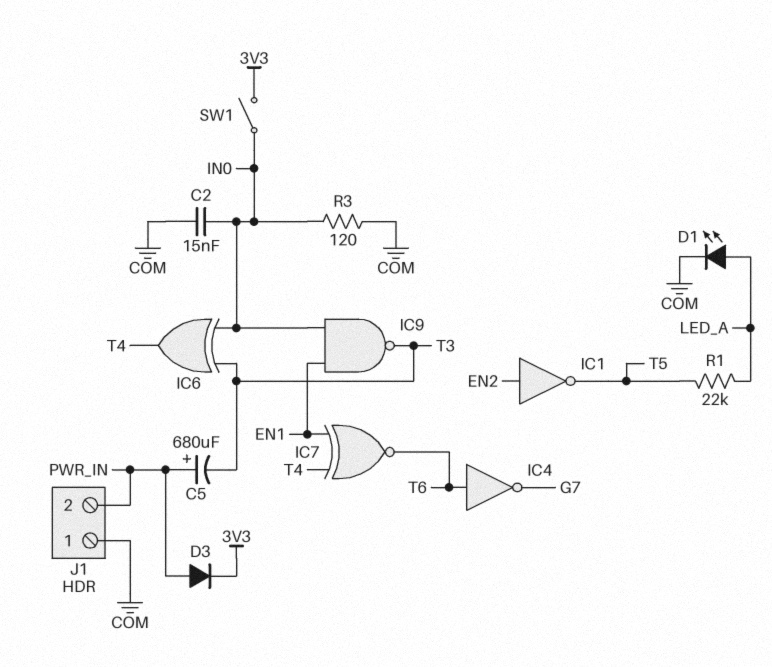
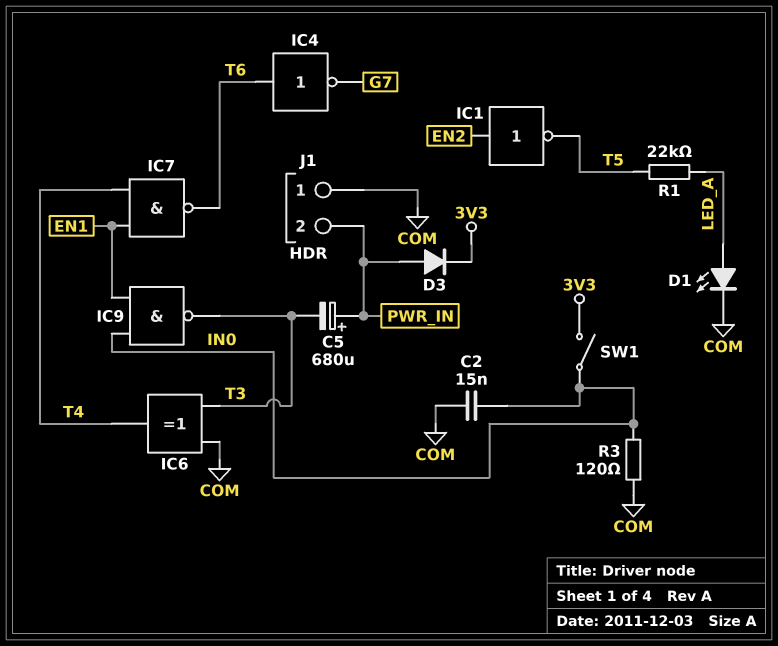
IC6: XOR (in IN0, in T3, out T4) -> XOR (in COM, in T3, out T4)
IC7: XNOR (in EN1, in T4, out T6) -> NAND (in EN1, in T4, out T6)

